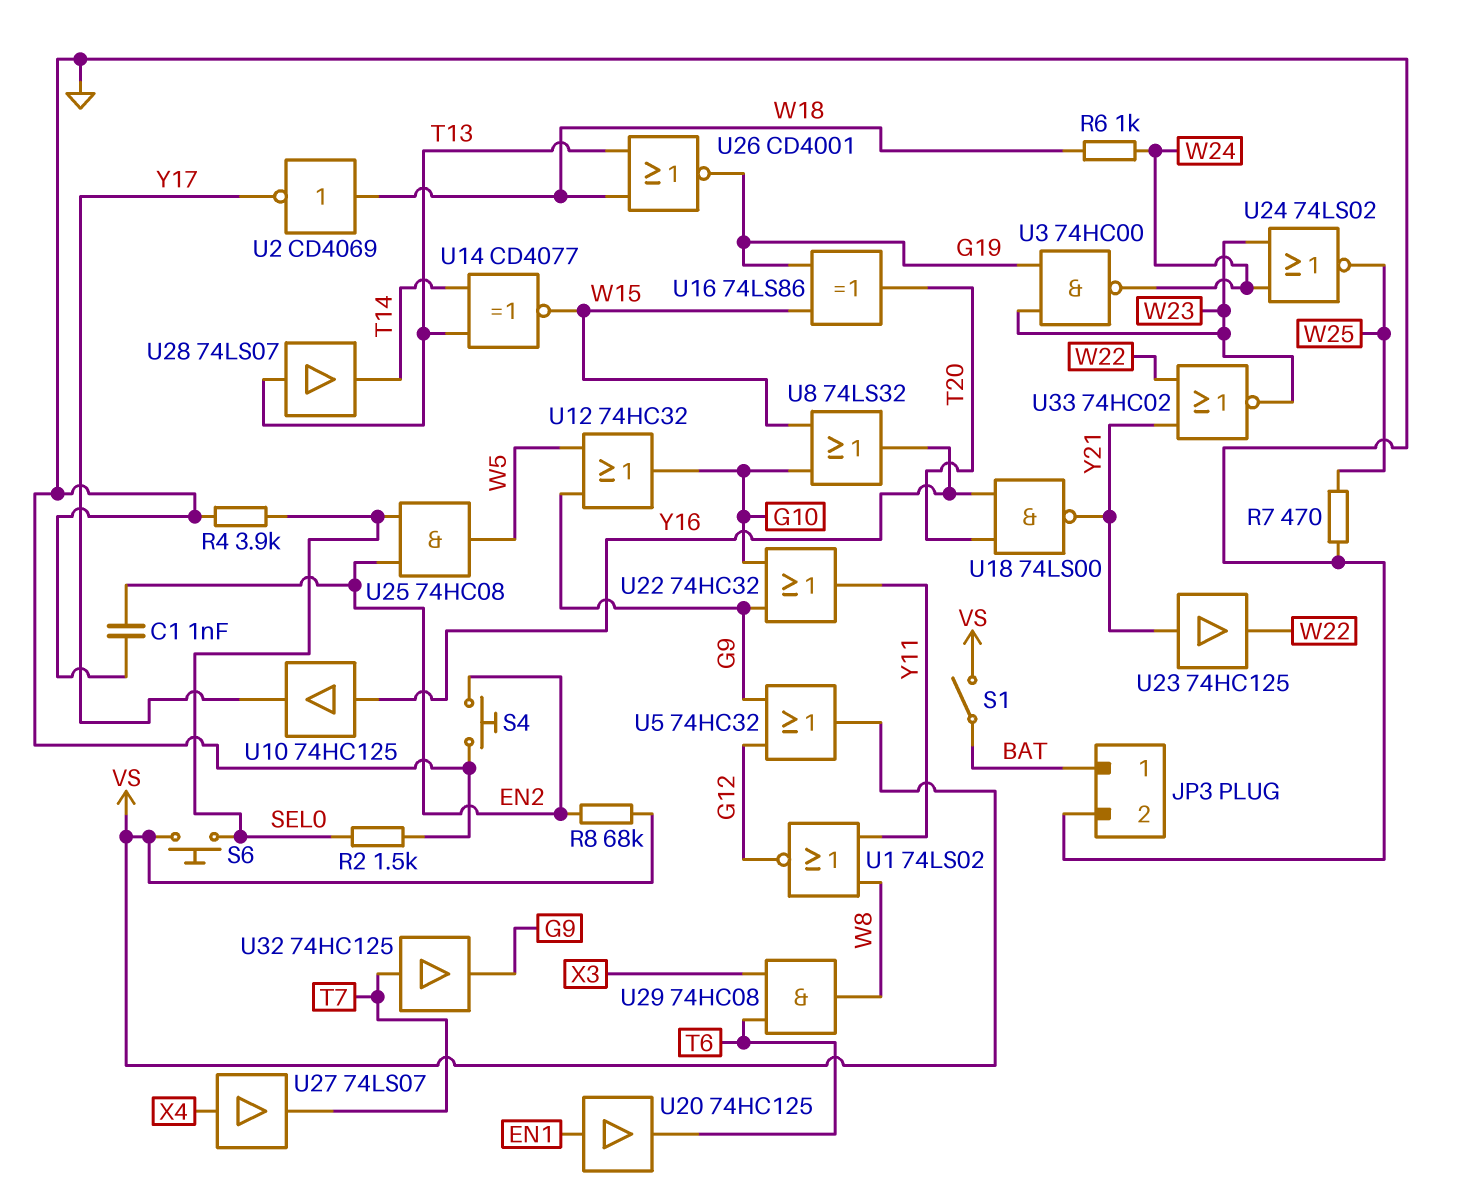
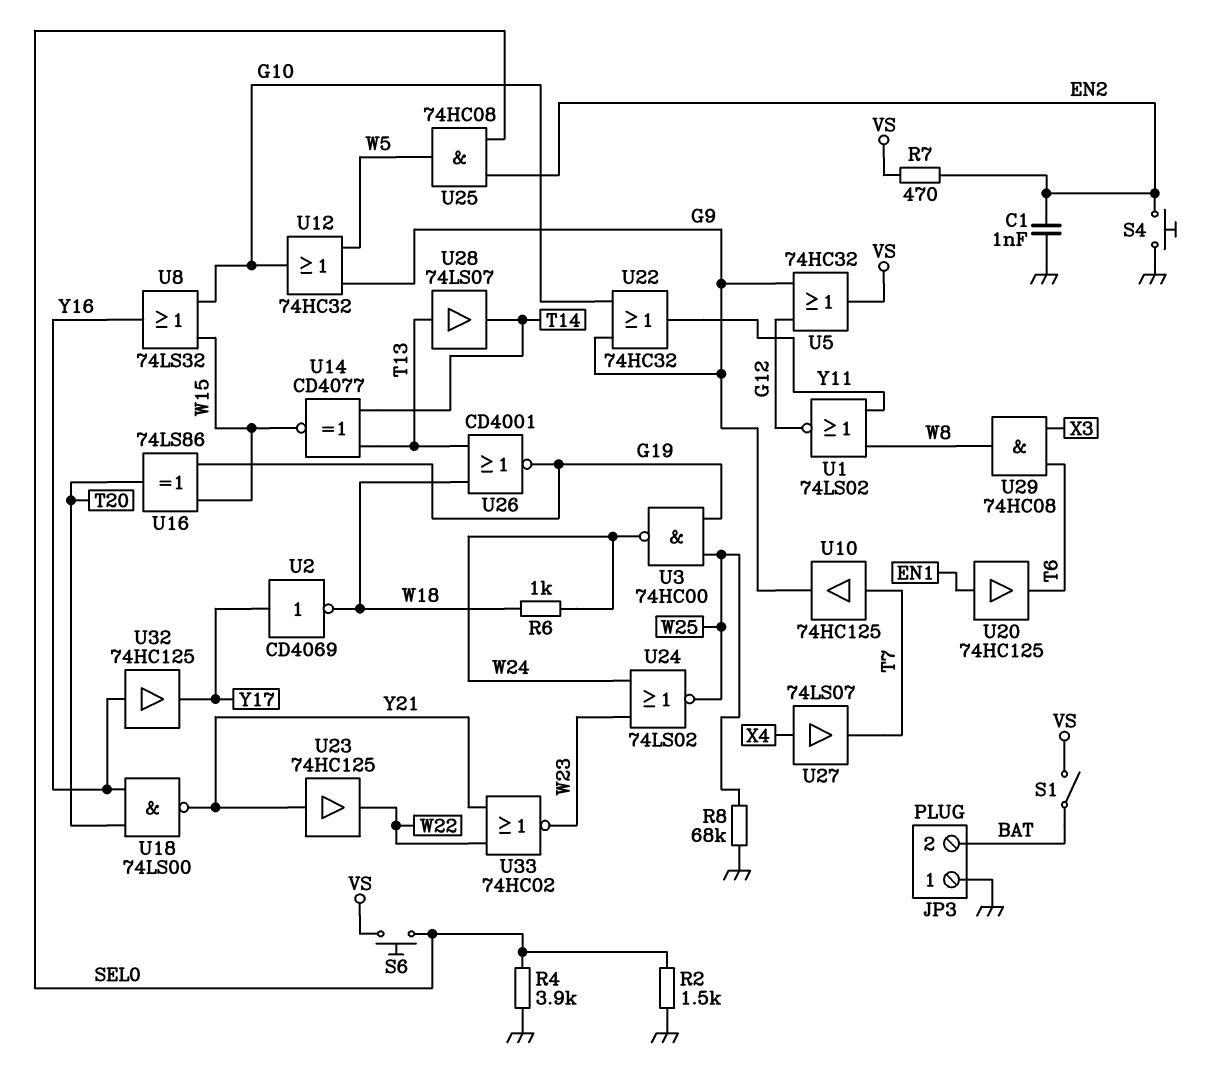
JP3 pin 1: BAT -> GND
JP3 pin 2: GND -> BAT
R7: 470 (GND, W25) -> 470 (EN2, VS)
R8: 68k (EN2, VS) -> 68k (GND, W25)
U2: NOT CD4069 (in W18, out Y17) -> NOT CD4069 (in Y17, out W18)
U3: NAND 74HC00 (in G19, in W23, out W24) -> NAND 74HC00 (in G19, in W25, out W24)
U10: buffer 74HC125 (in Y16, out Y17) -> buffer 74HC125 (in T7, out G9)
U32: buffer 74HC125 (in T7, out G9) -> buffer 74HC125 (in Y16, out Y17)

